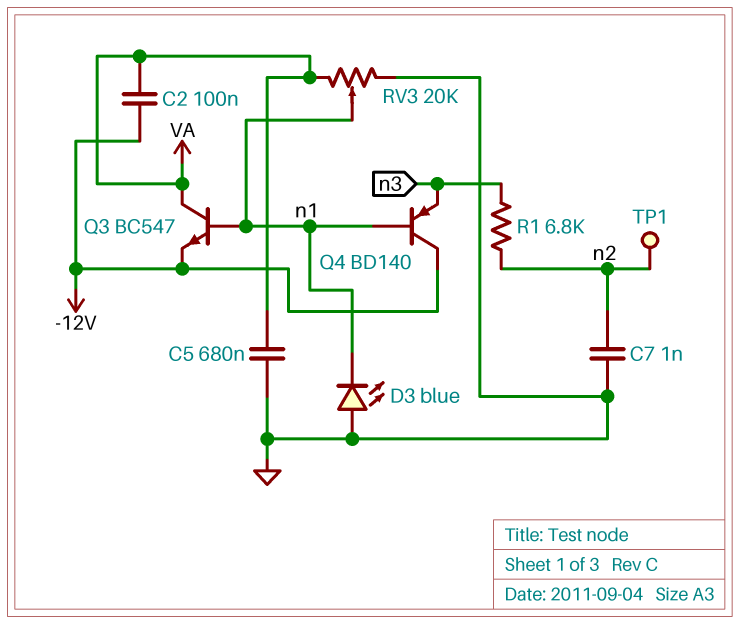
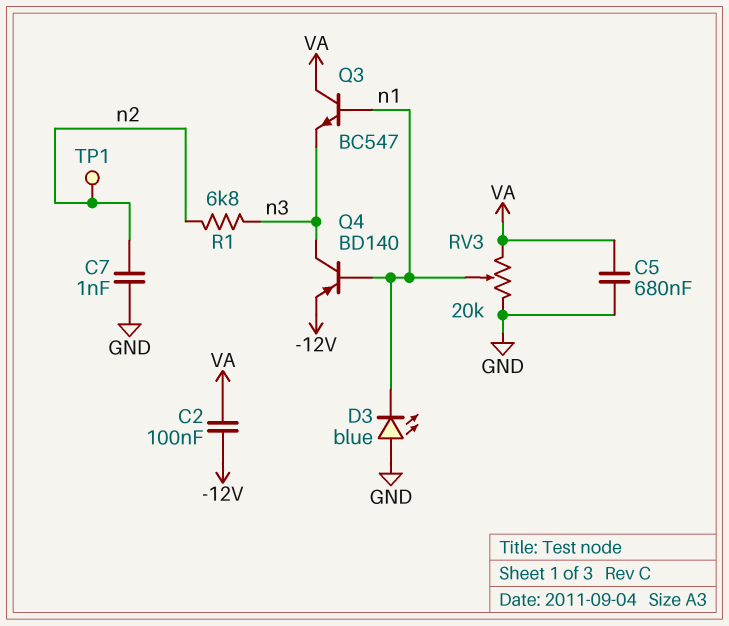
Q3: NPN BC547 (B n1, C VA, E -12V) -> NPN BC547 (B n1, C VA, E n3)
Q4: PNP BD140 (B n1, C -12V, E n3) -> PNP BD140 (B n1, C n3, E -12V)

